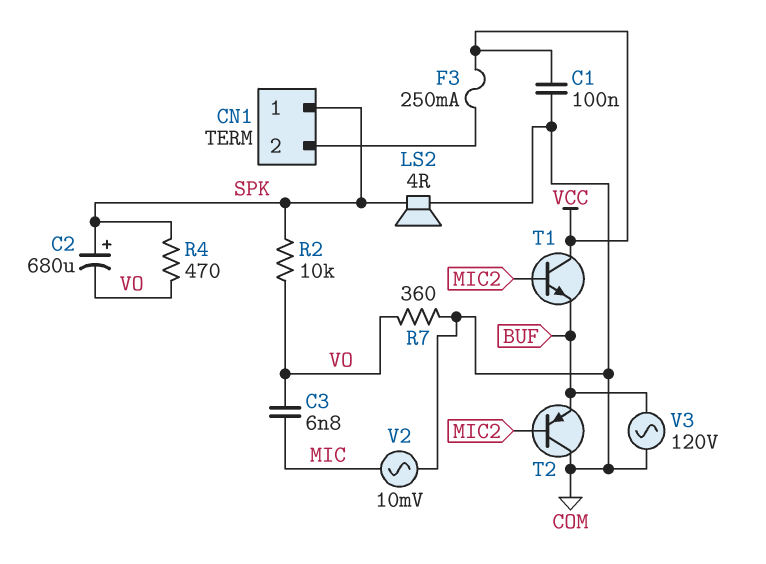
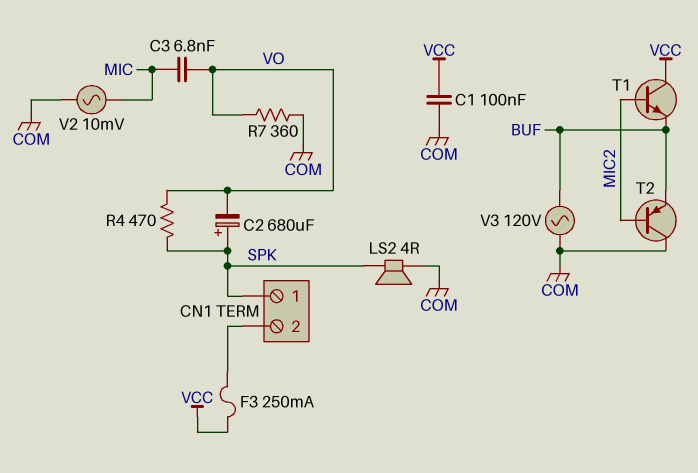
R2: 10k (SPK, VO) -> none

